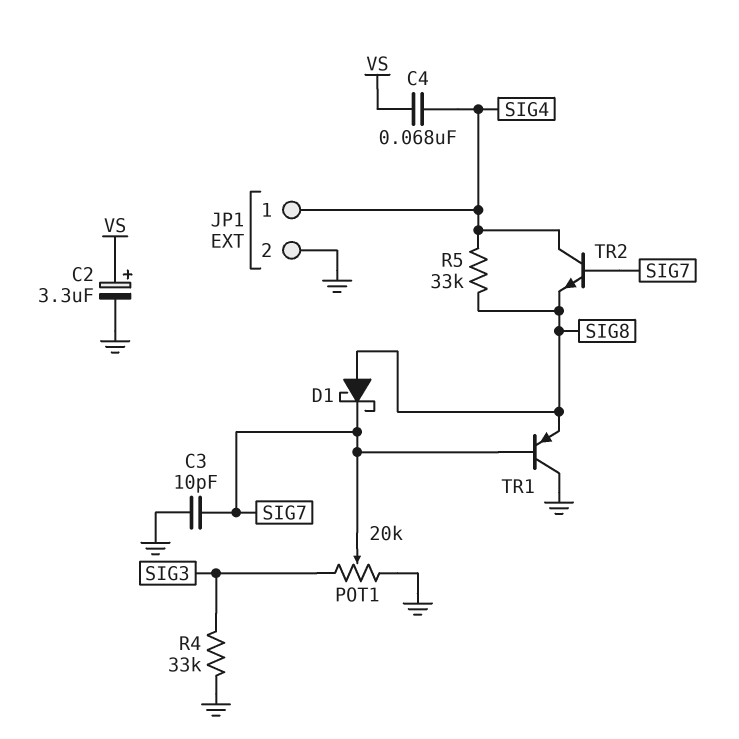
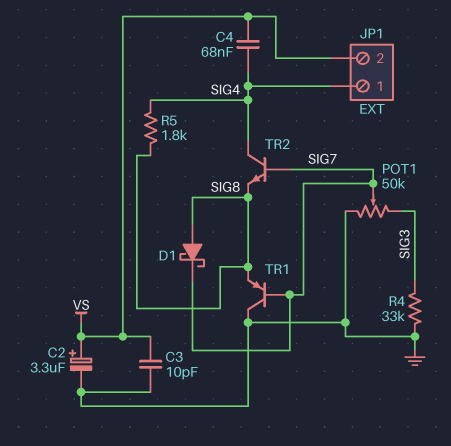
C3: 10pF (GND, SIG7) -> 10pF (GND, VS)
JP1 pin 2: GND -> VS
POT1: 20k (GND, SIG3, wiper SIG7) -> 50k (GND, SIG3, wiper SIG7)
R5: 33k (SIG4, SIG8) -> 1.8k (SIG4, SIG8)

